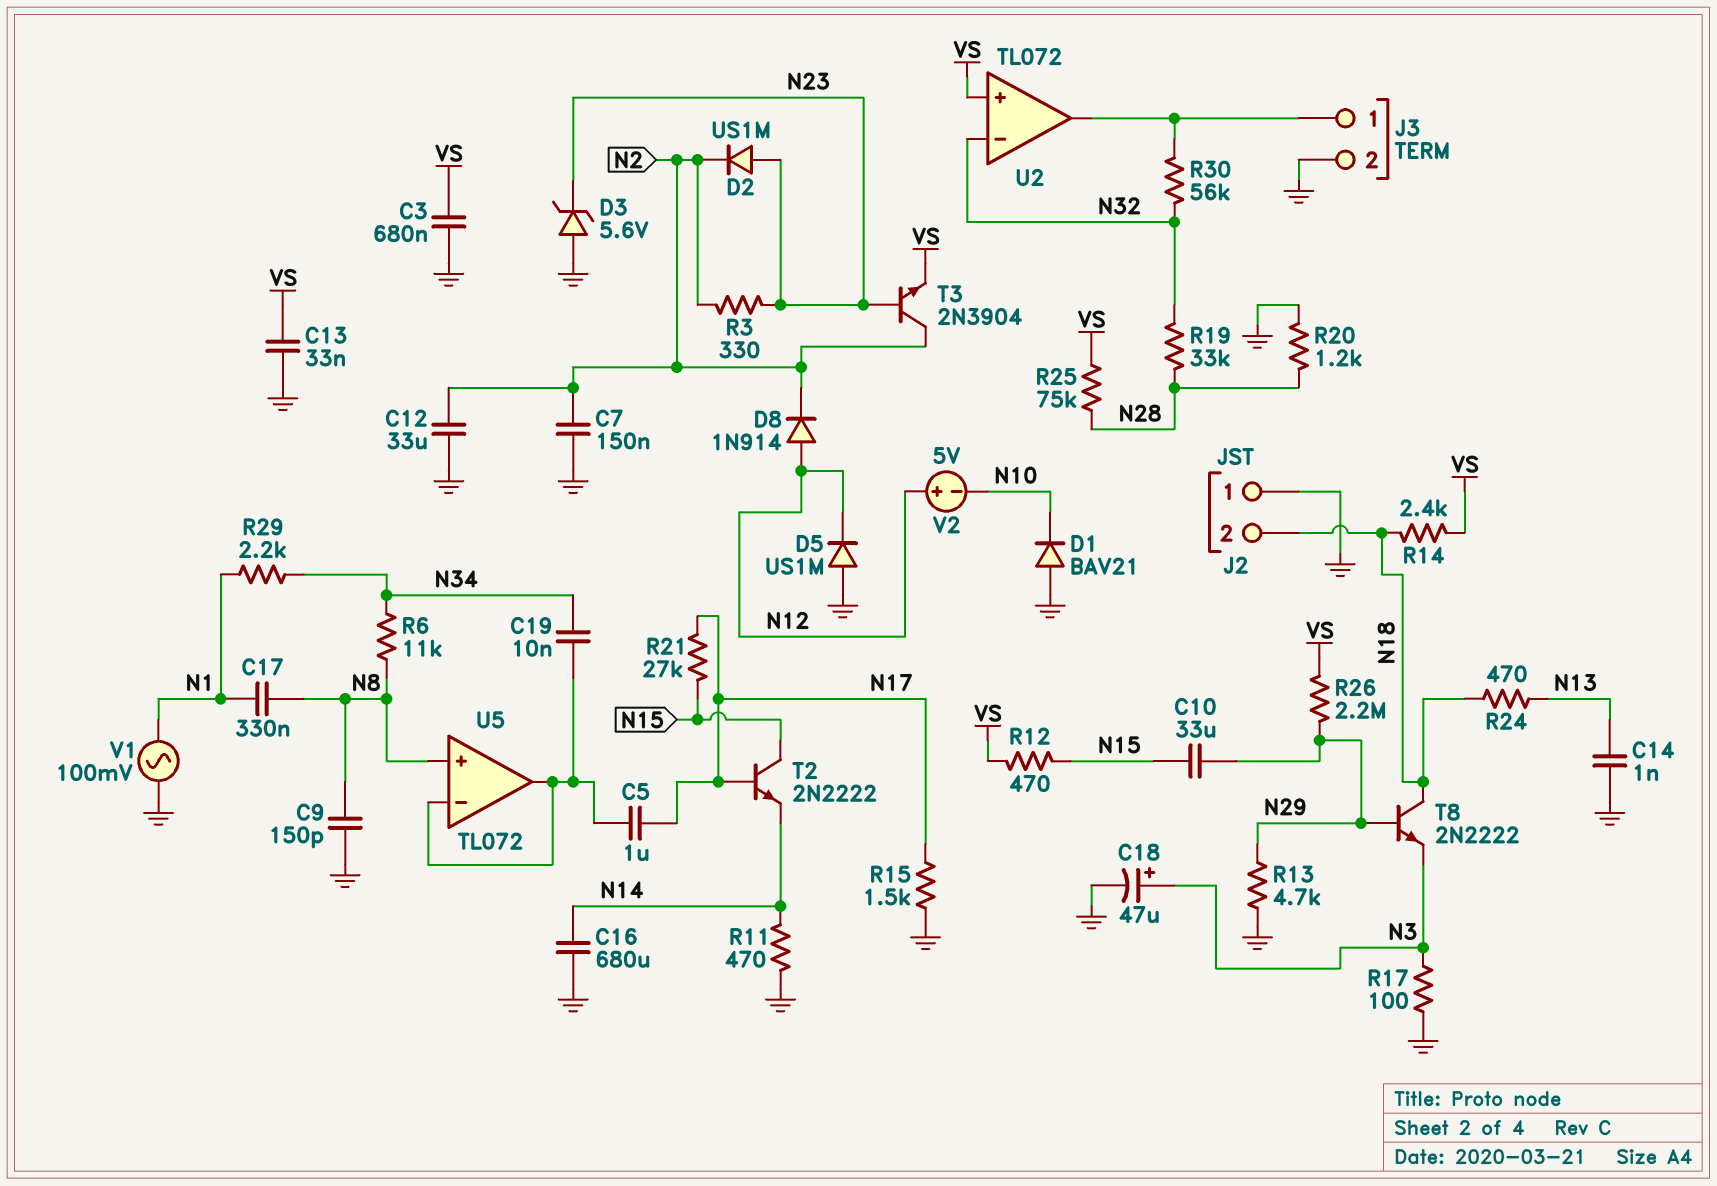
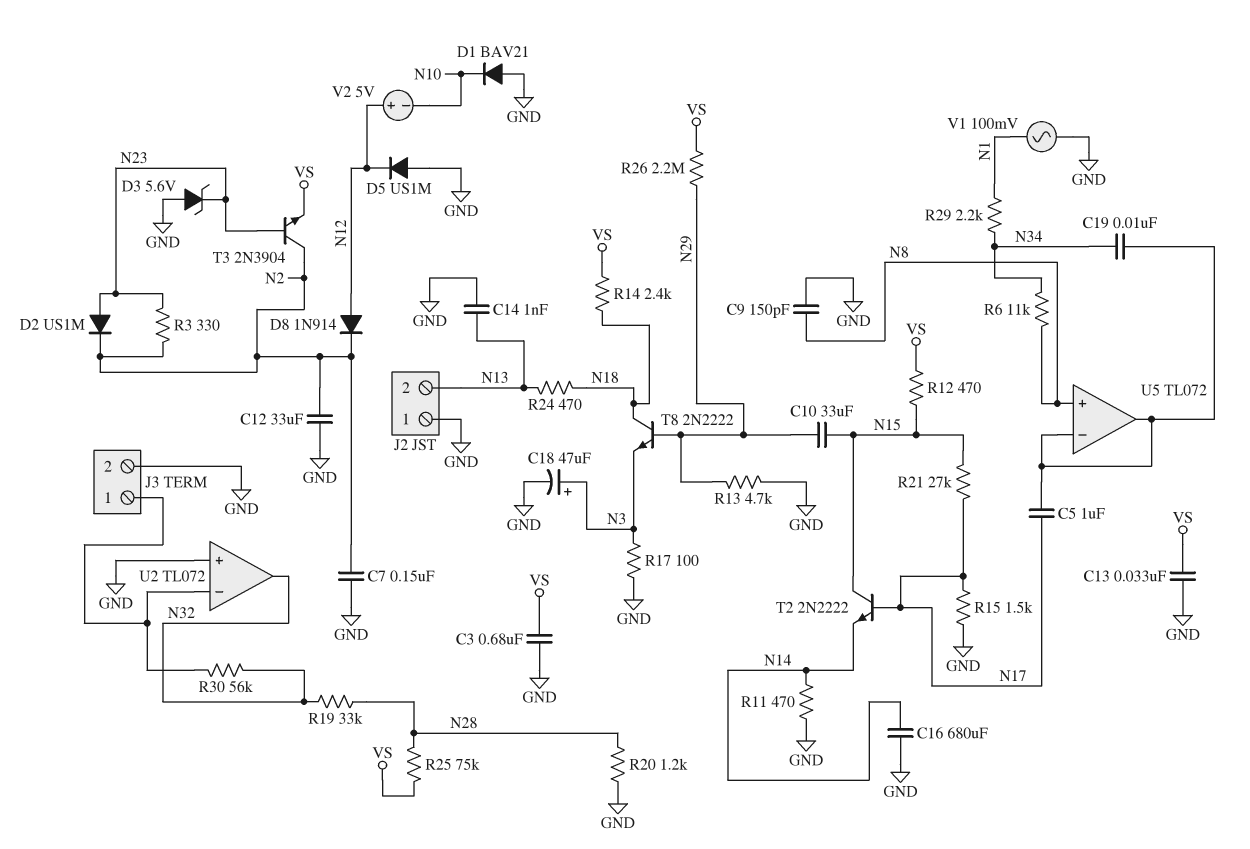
C17: 330nF (N1, N8) -> none
J2 pin 2: N18 -> N13
U2 pin in+: VS -> GND
U2 pin in-: N32 -> J3/1
U2 pin out: J3/1 -> N32

